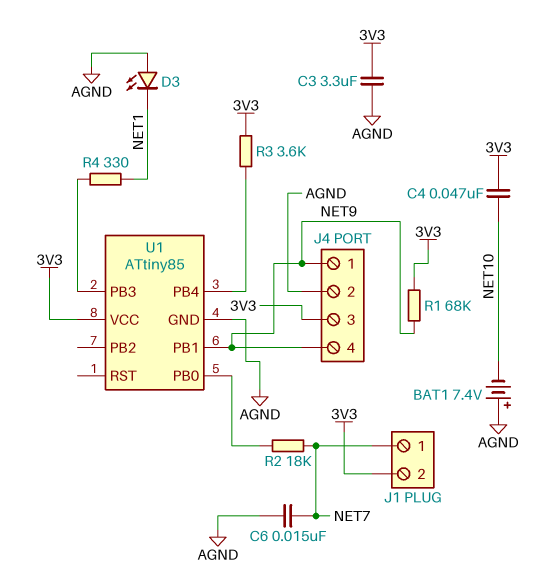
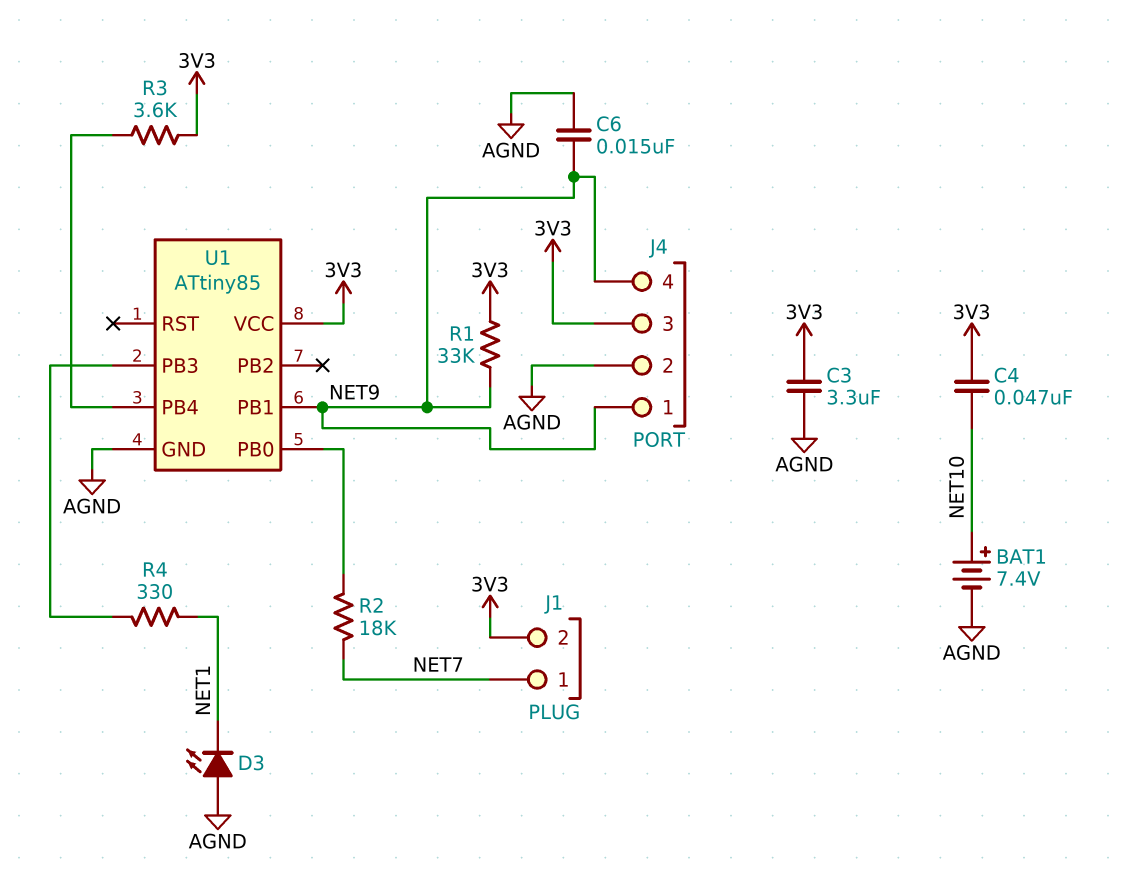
BAT1: 7.4V (plus AGND, minus NET10) -> 7.4V (plus NET10, minus AGND)
C6: 15nF (AGND, NET7) -> 15nF (AGND, NET9)
R1: 68k (3V3, NET9) -> 33k (3V3, NET9)

